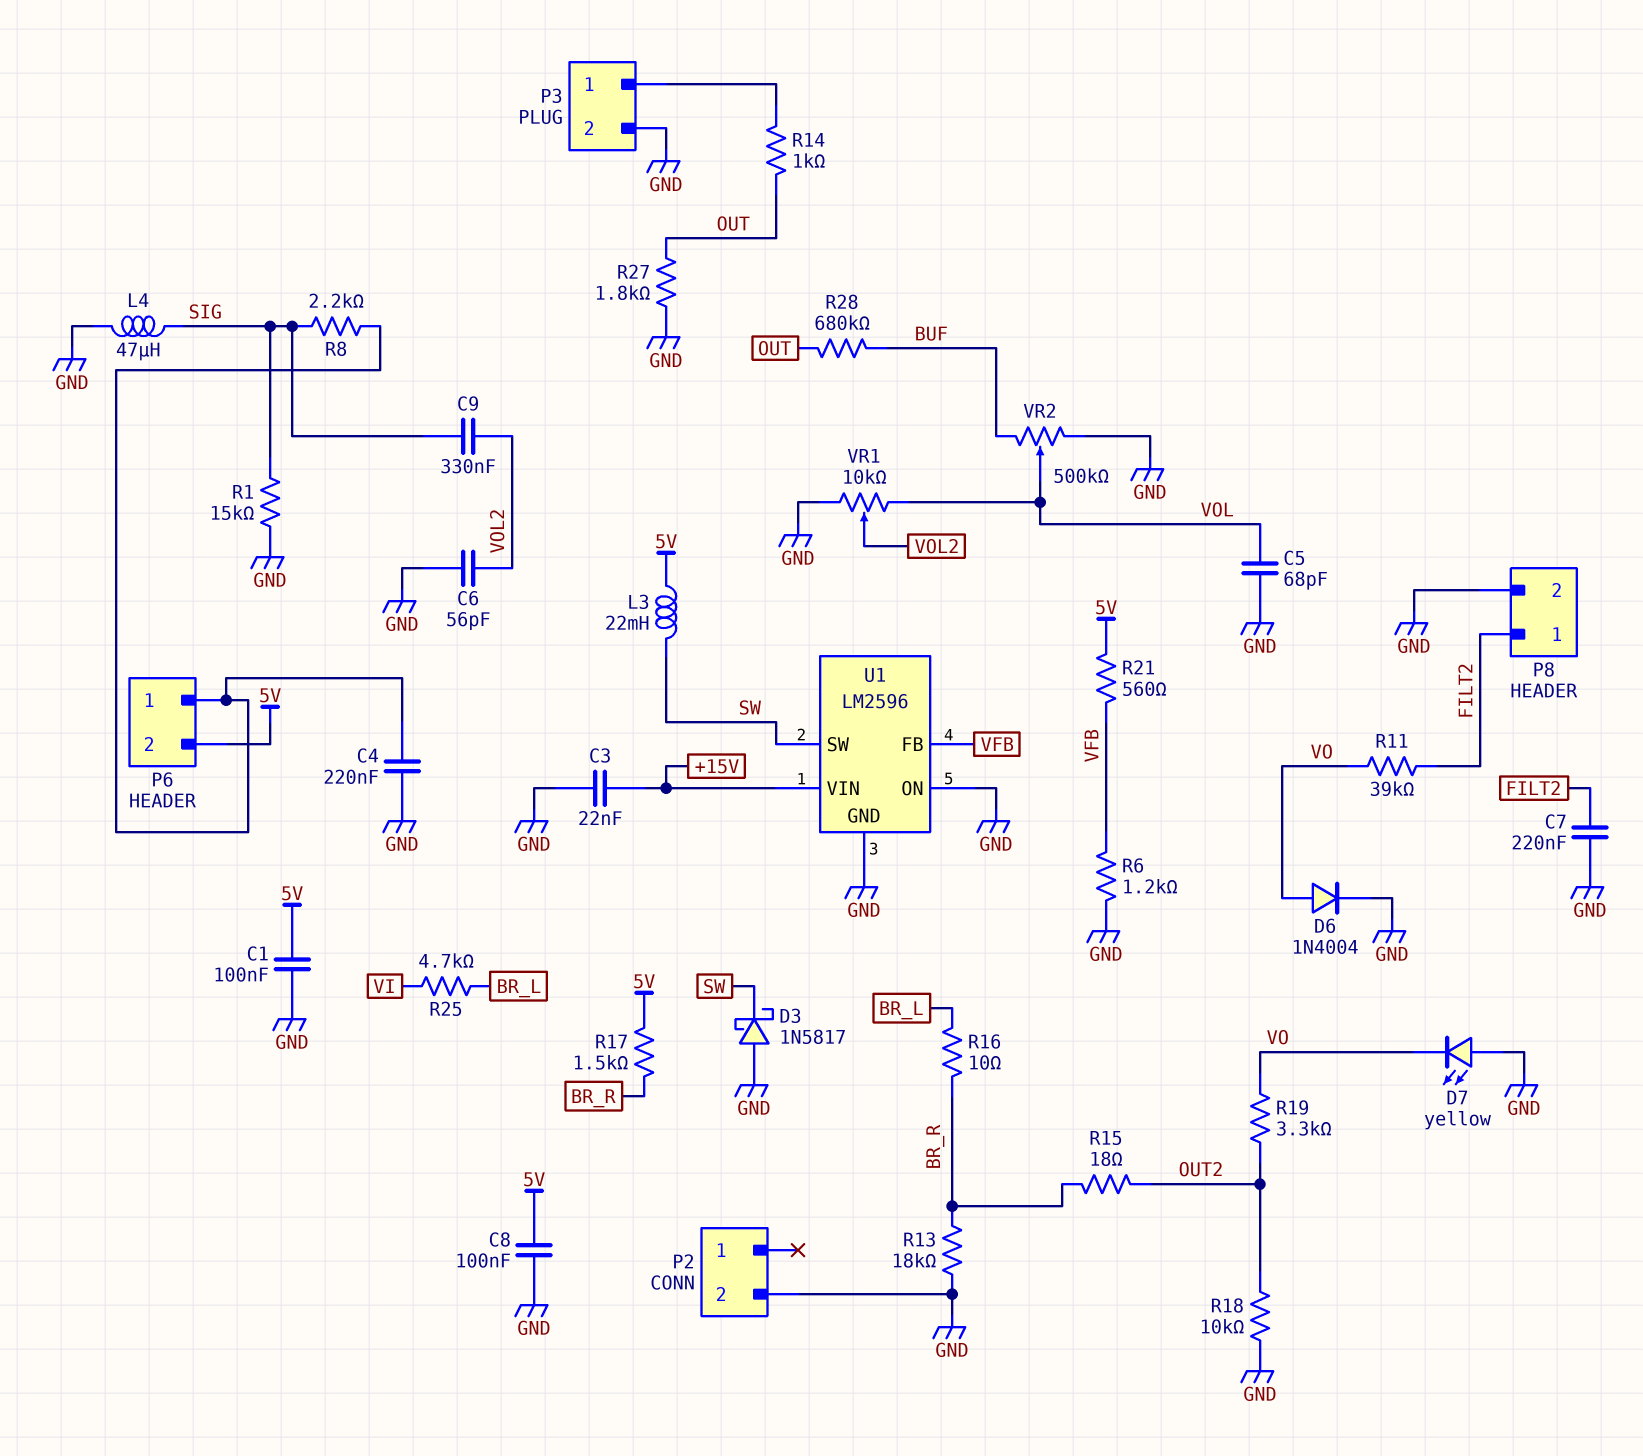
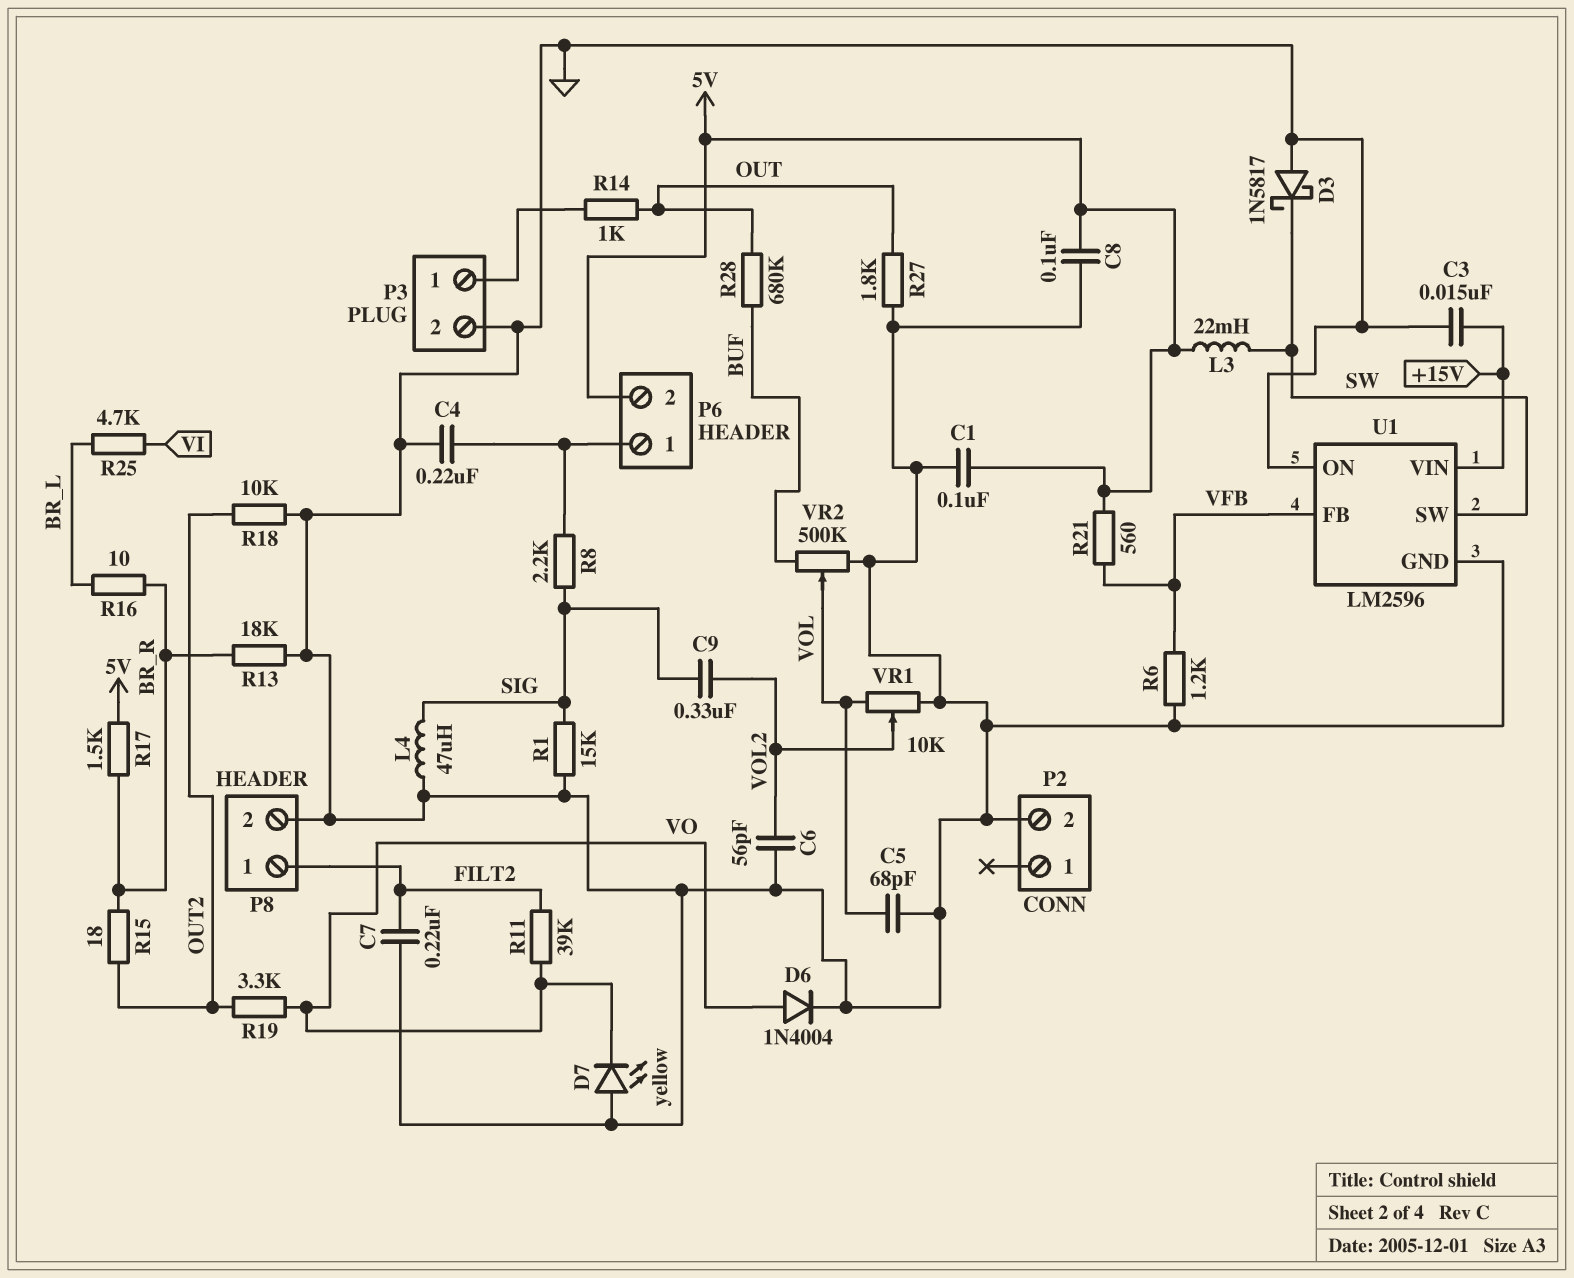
C3: 22nF (+15V, GND) -> 15nF (+15V, GND)

